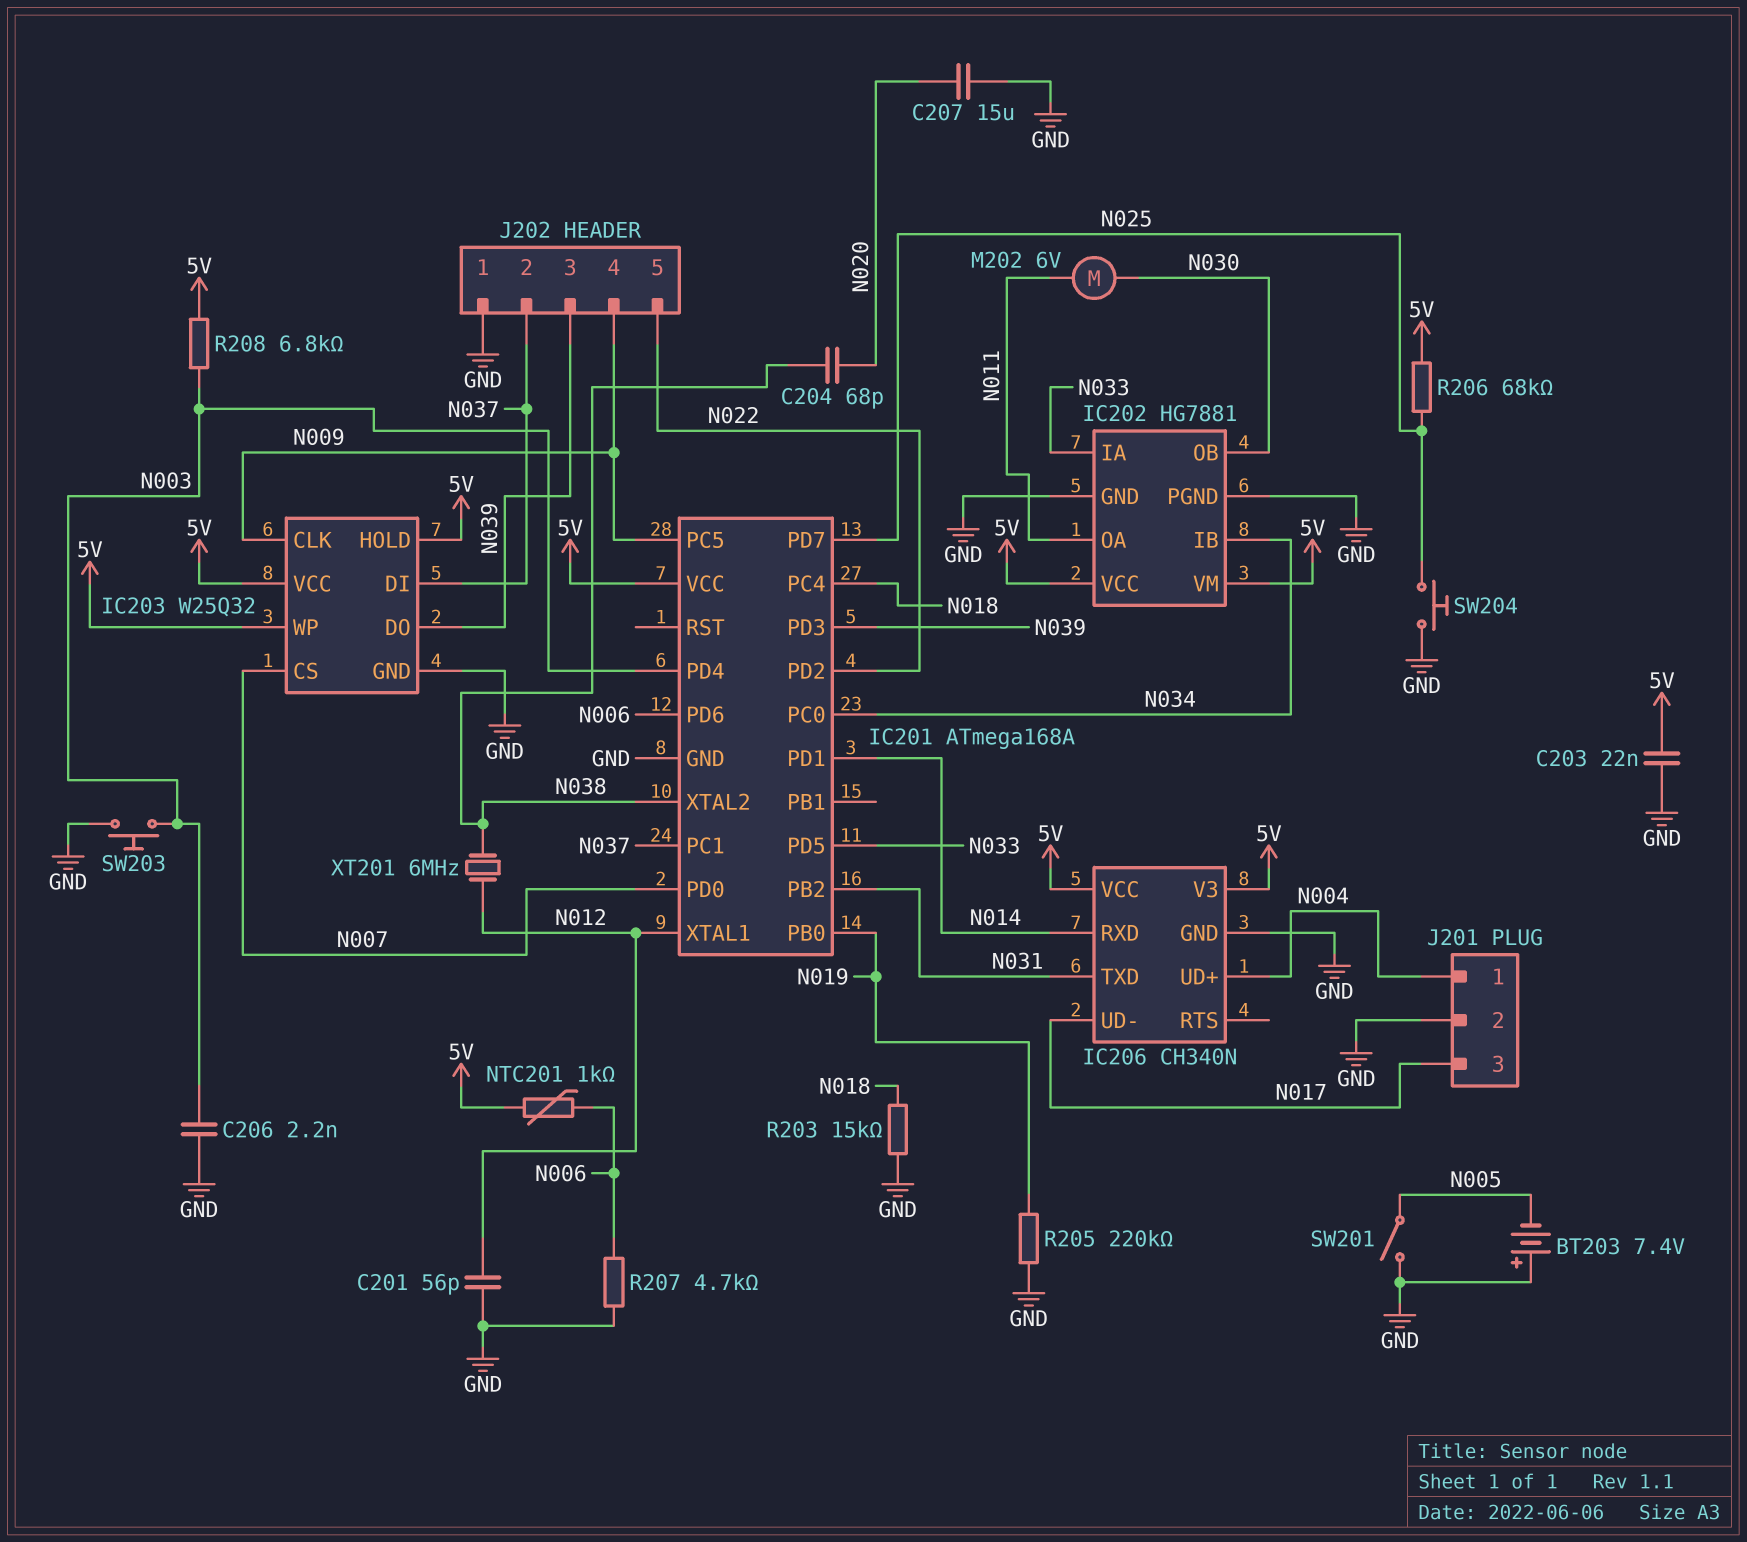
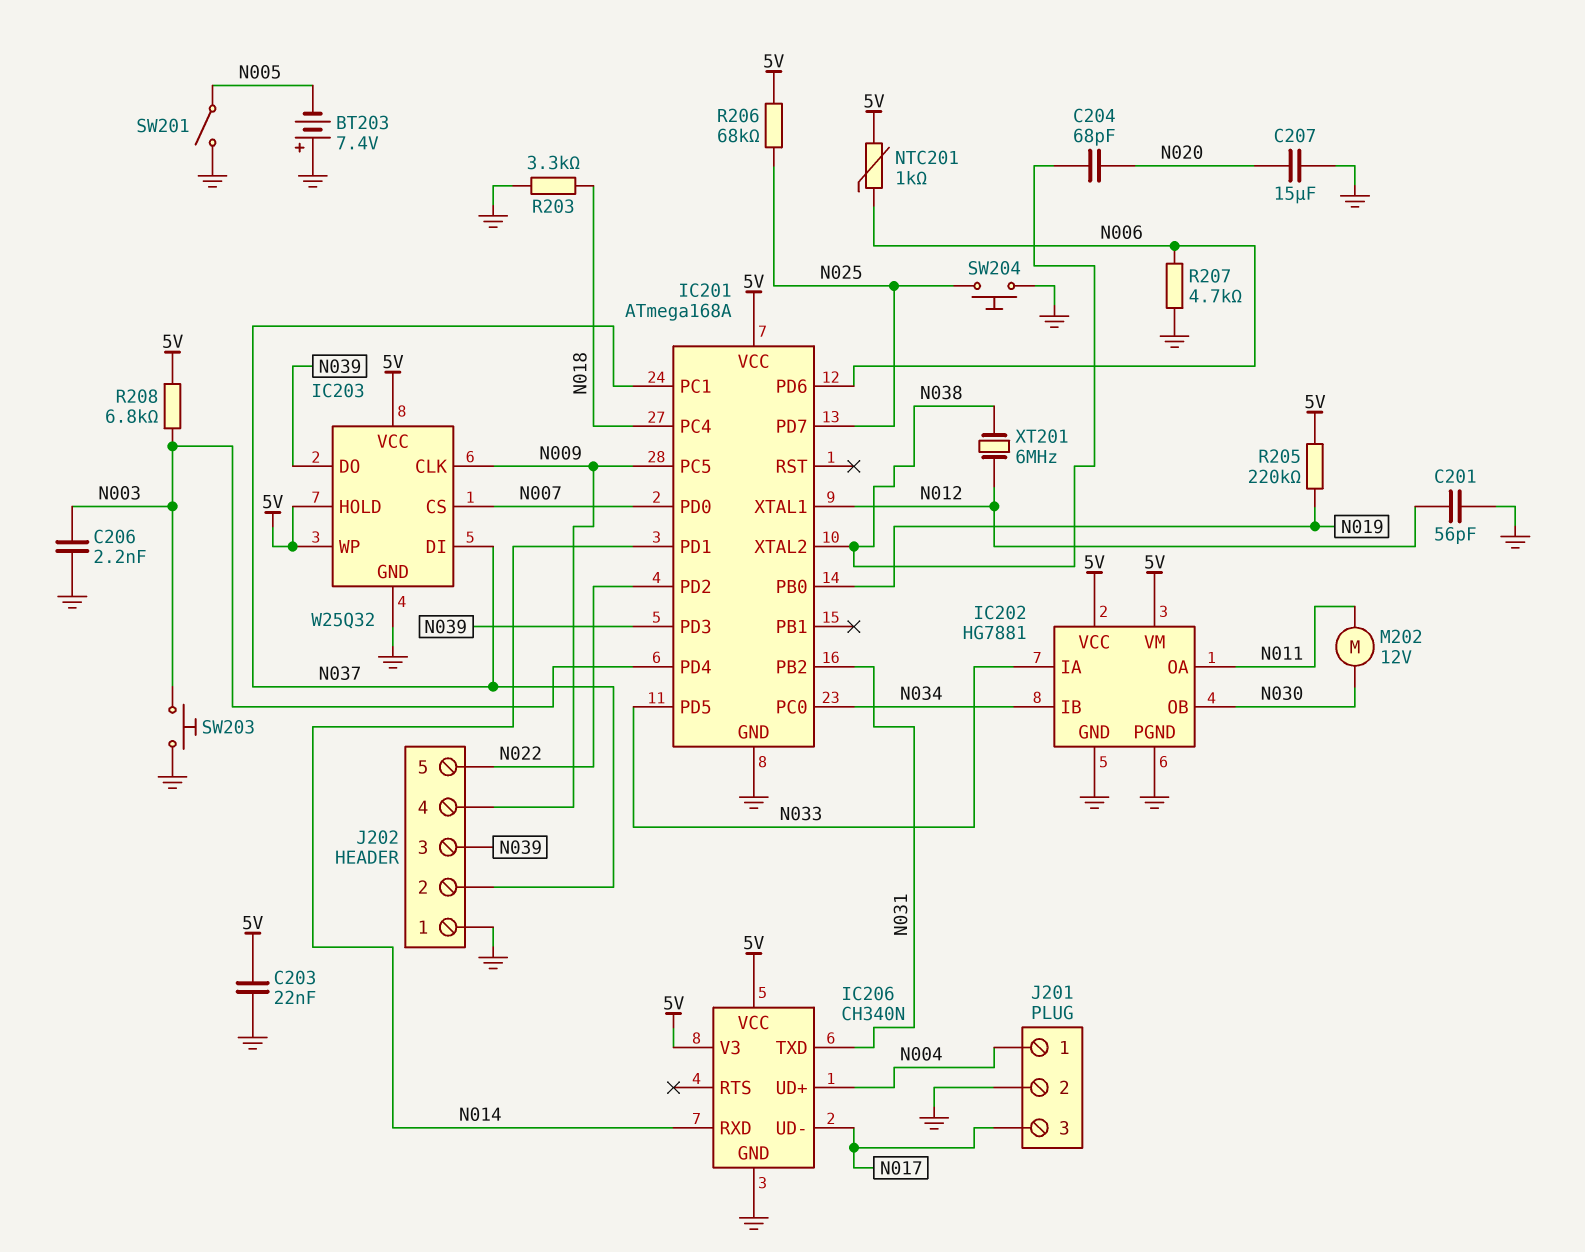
M202: motor 6V (N011, N030) -> motor 12V (N011, N030)
R203: 15k (GND, N018) -> 3.3k (GND, N018)
R205: 220k (GND, N019) -> 220k (5V, N019)

